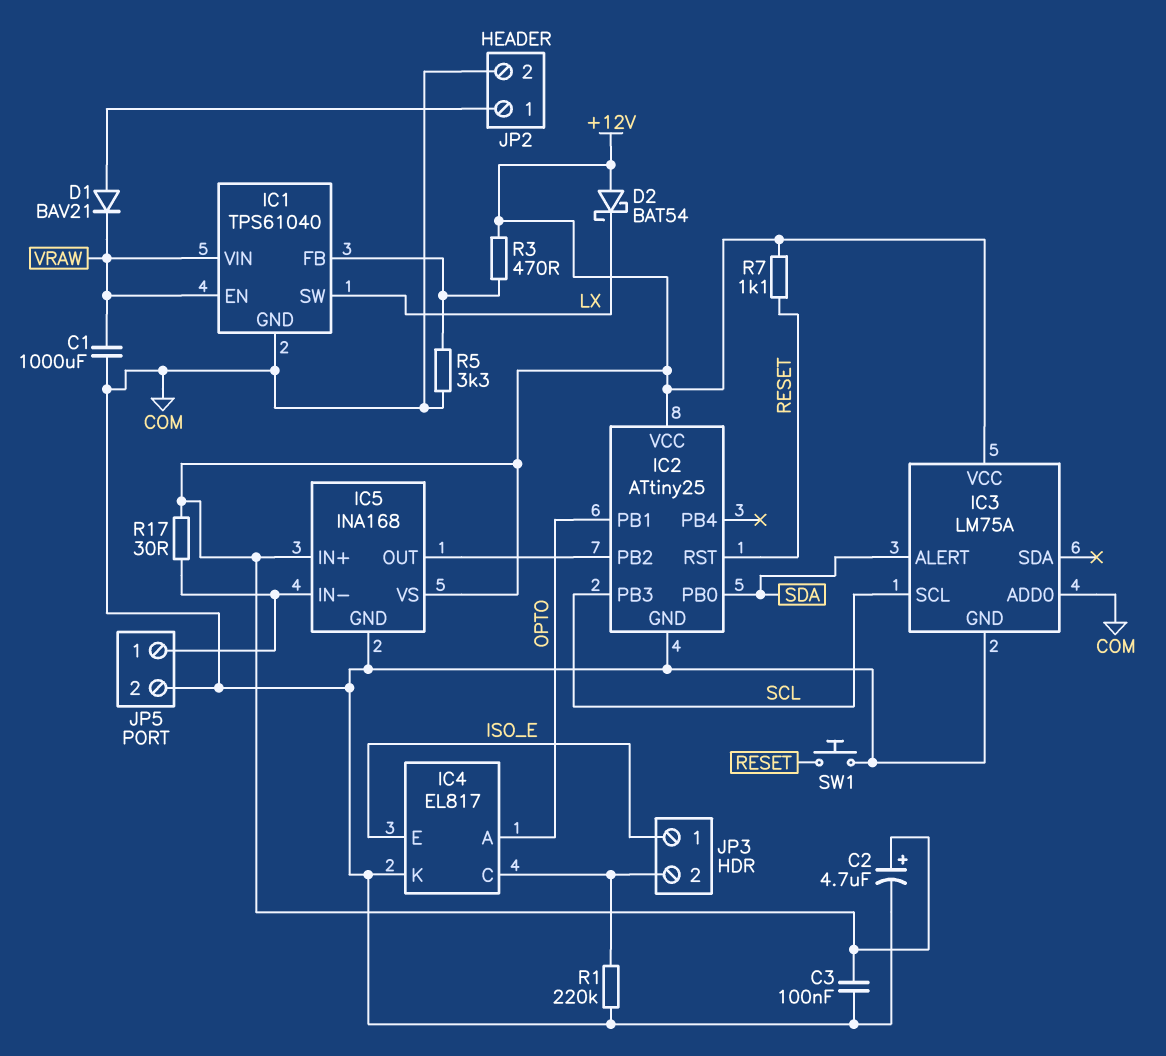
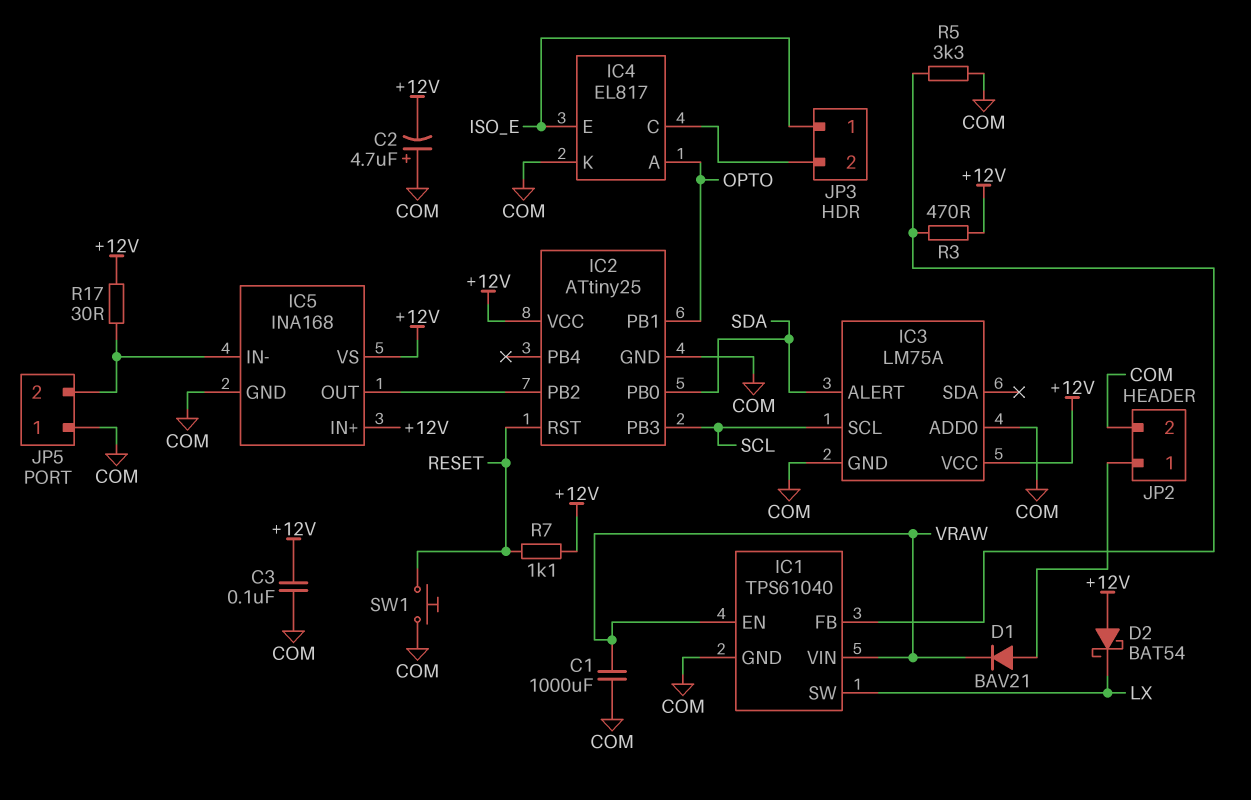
C2: 4.7uF (plus +12V, minus COM) -> 4.7uF (plus COM, minus +12V)
JP5 pin 1: IC5/IN- -> COM
JP5 pin 2: COM -> IC5/IN-
R1: 220k (COM, IC4/C) -> none

